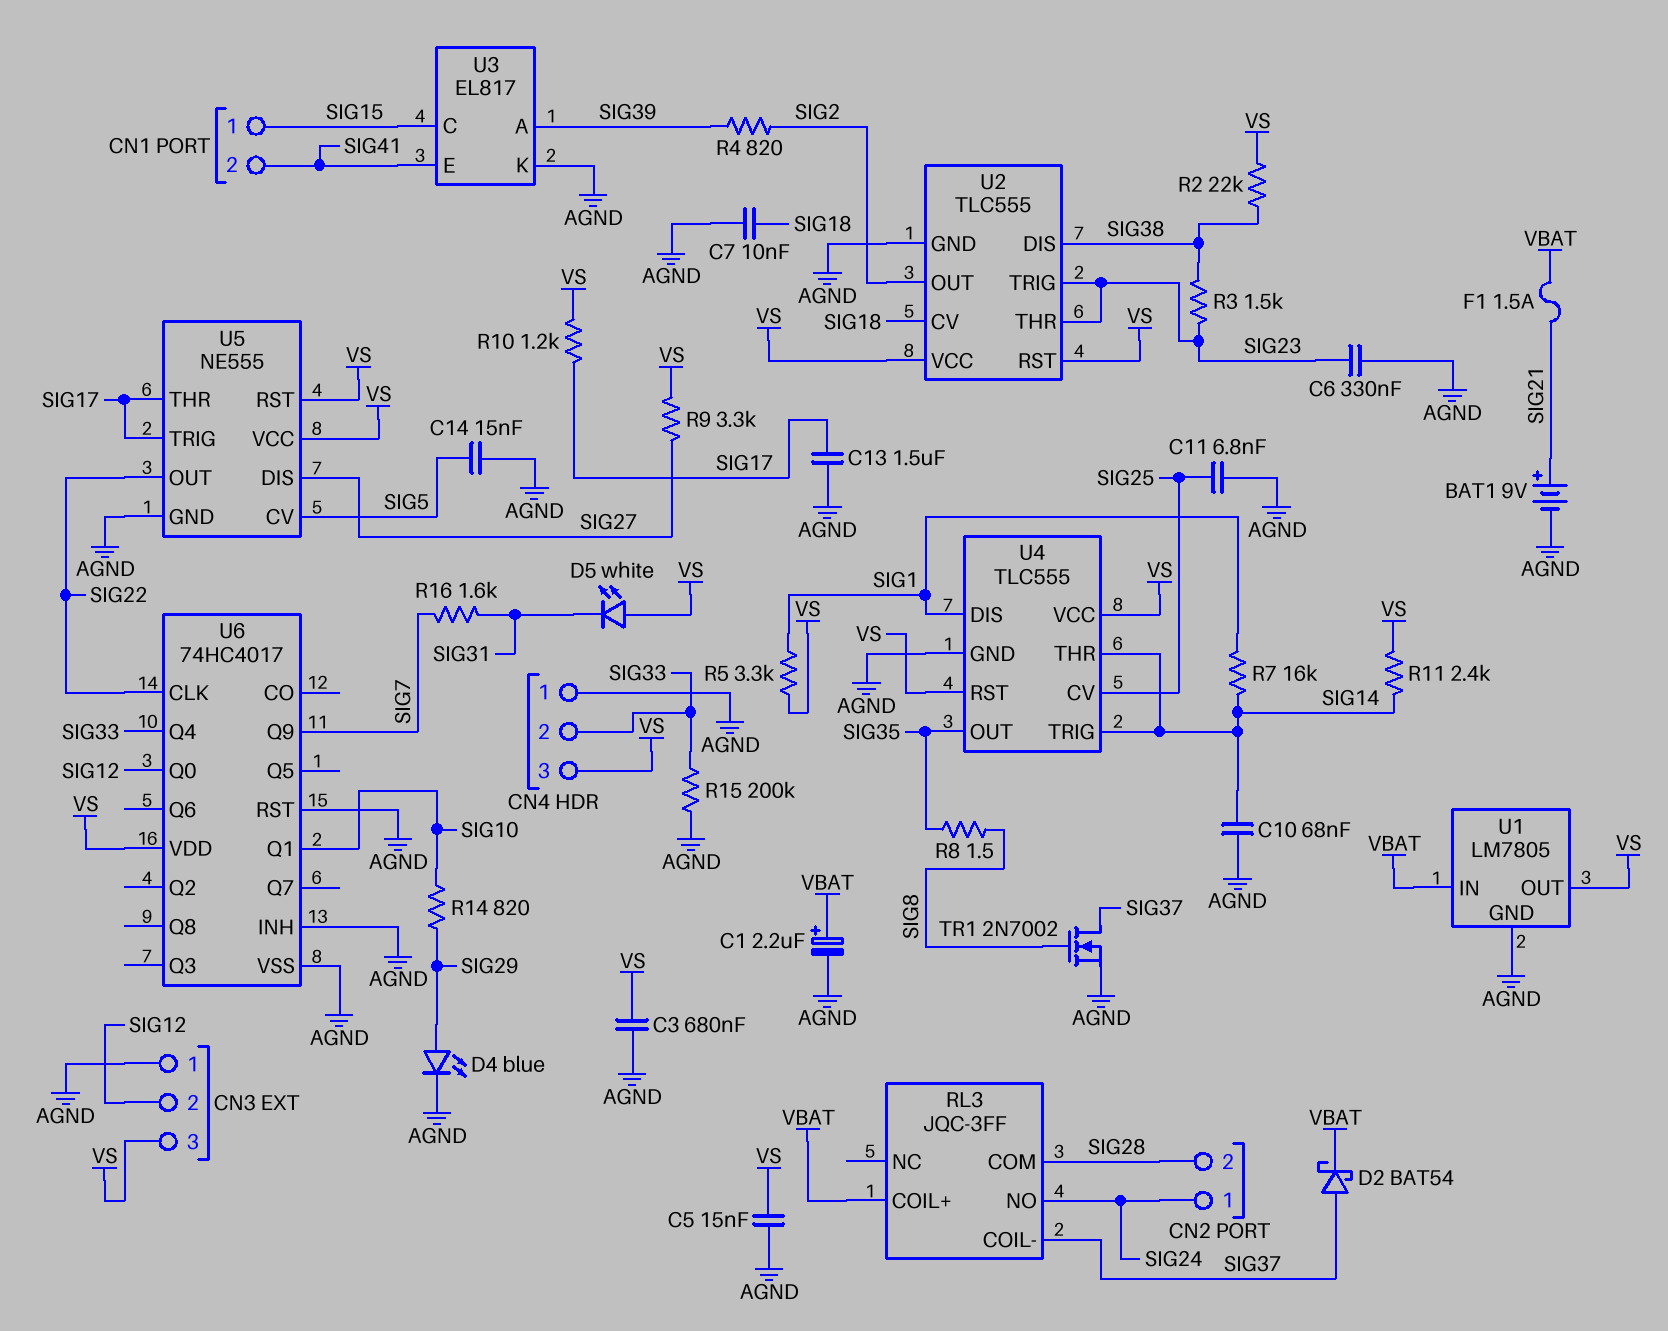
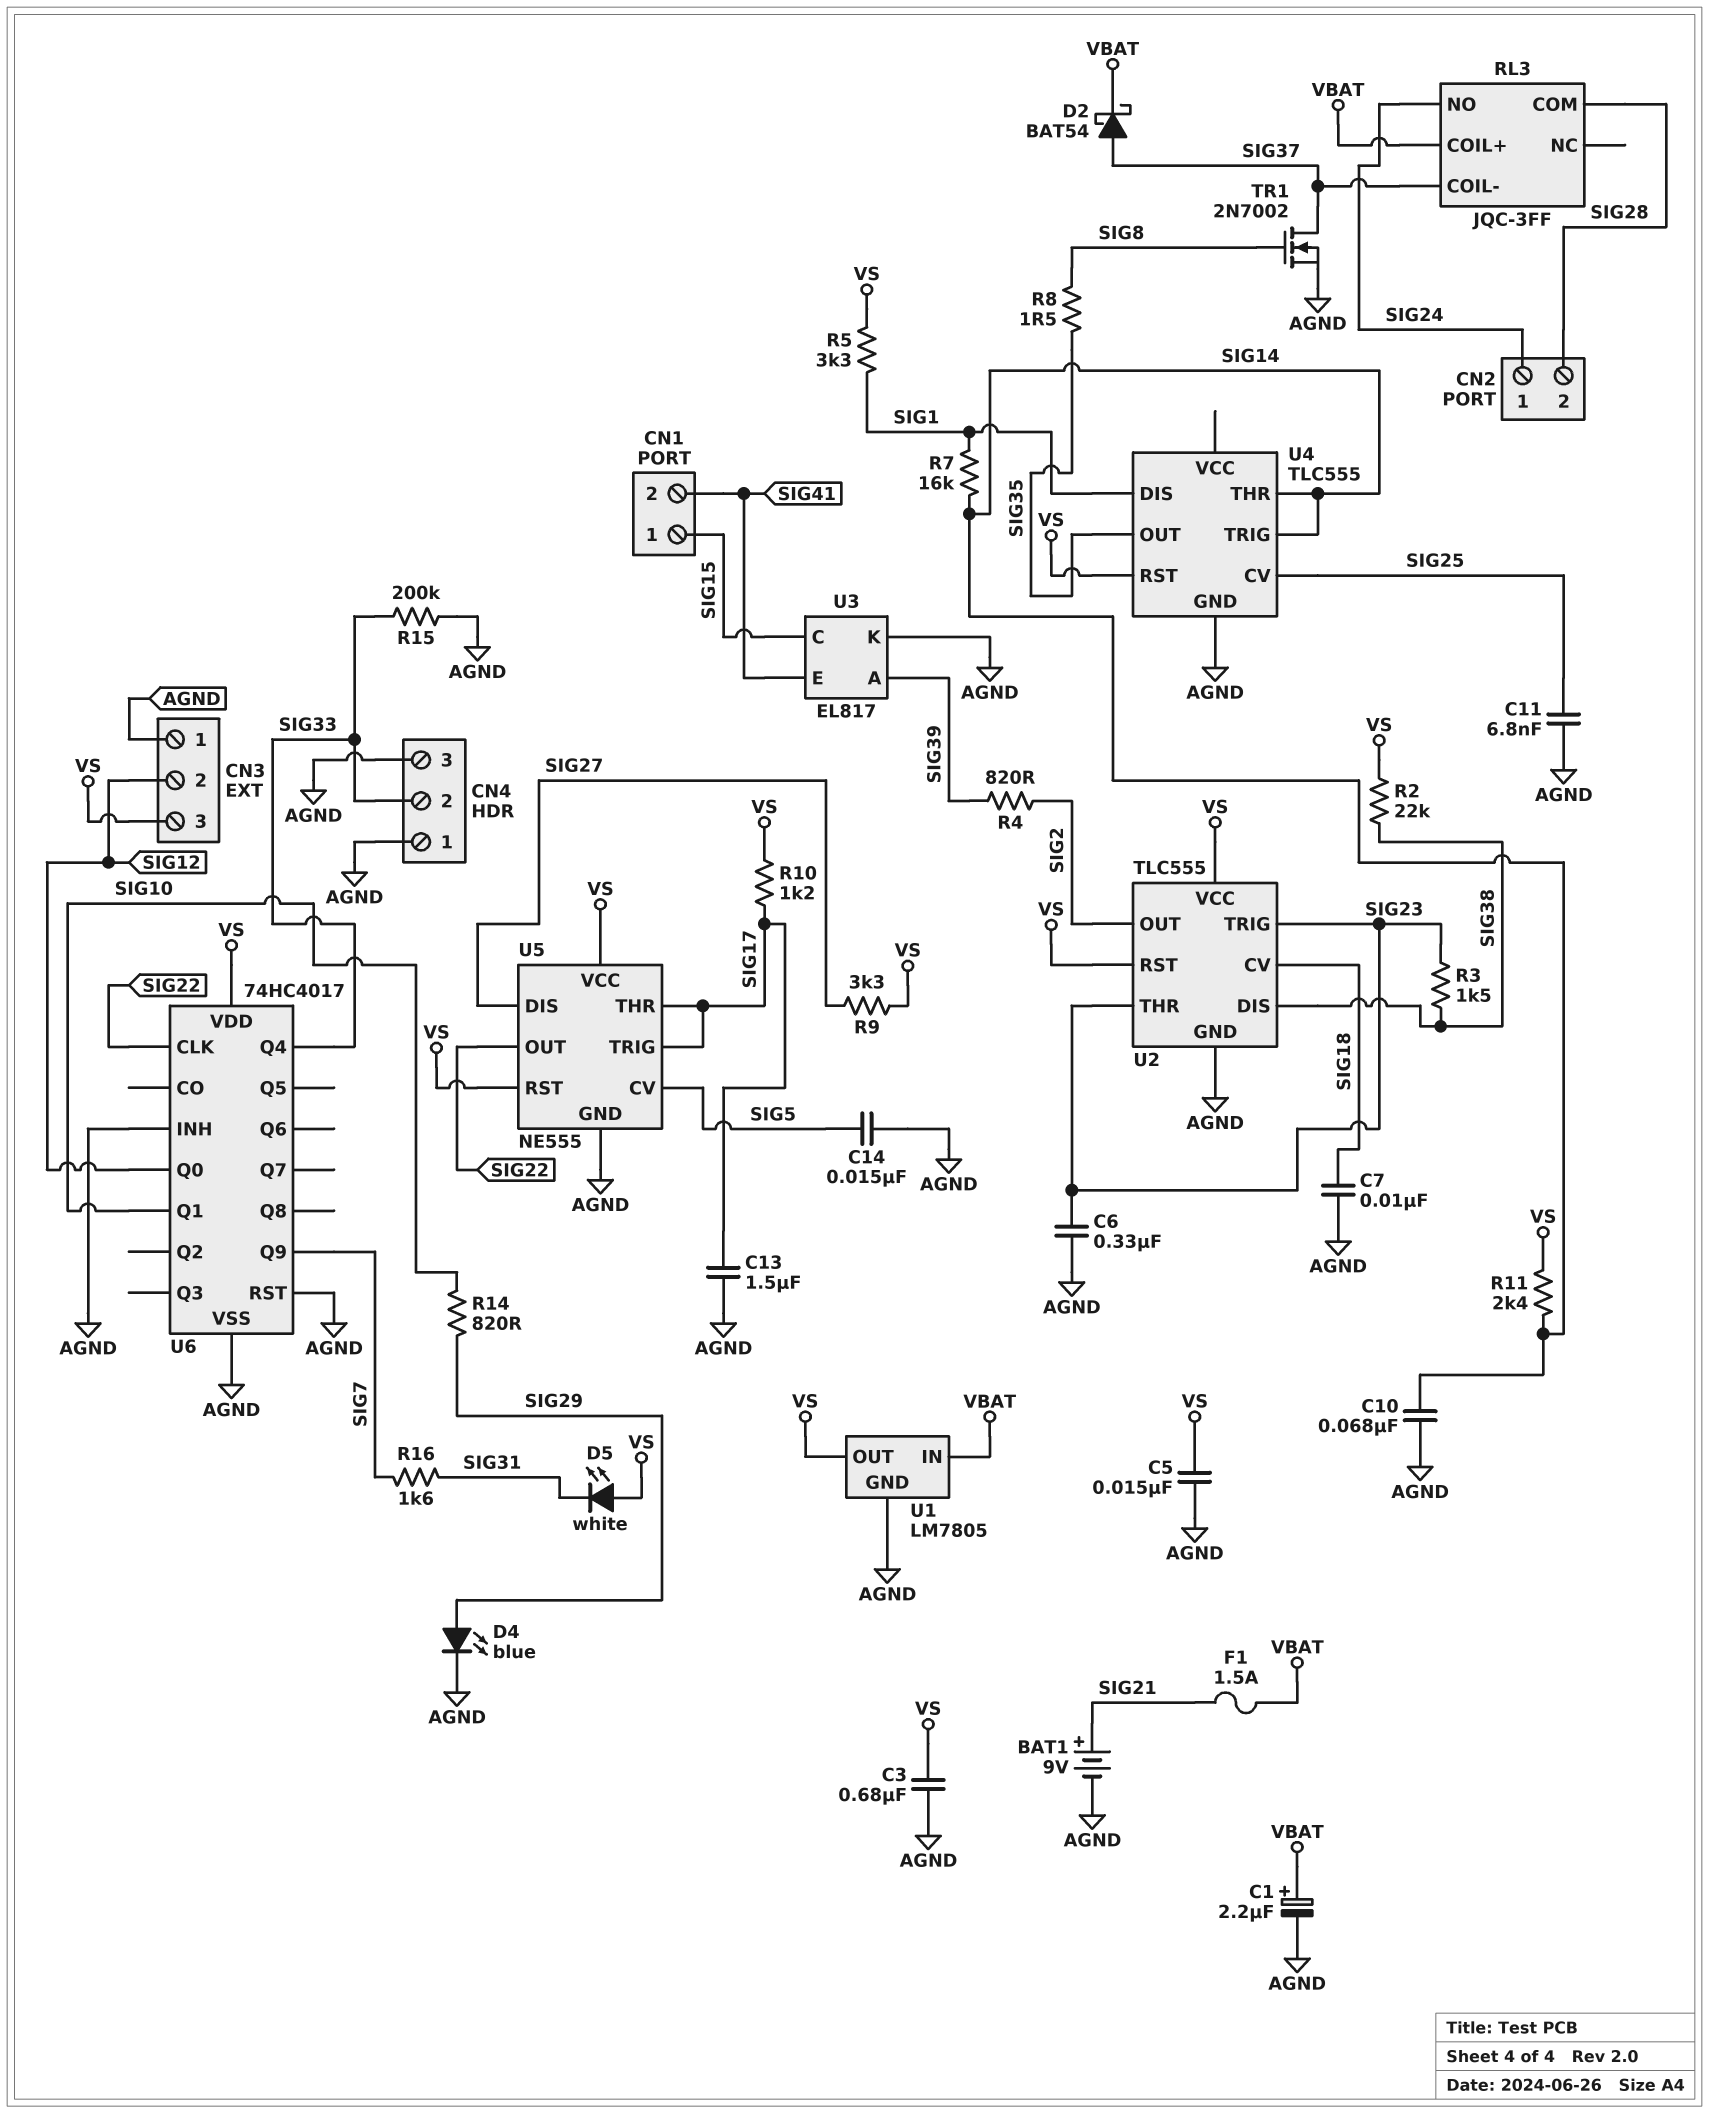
CN4 pin 3: VS -> AGND
U4 pin VCC: VS -> none

